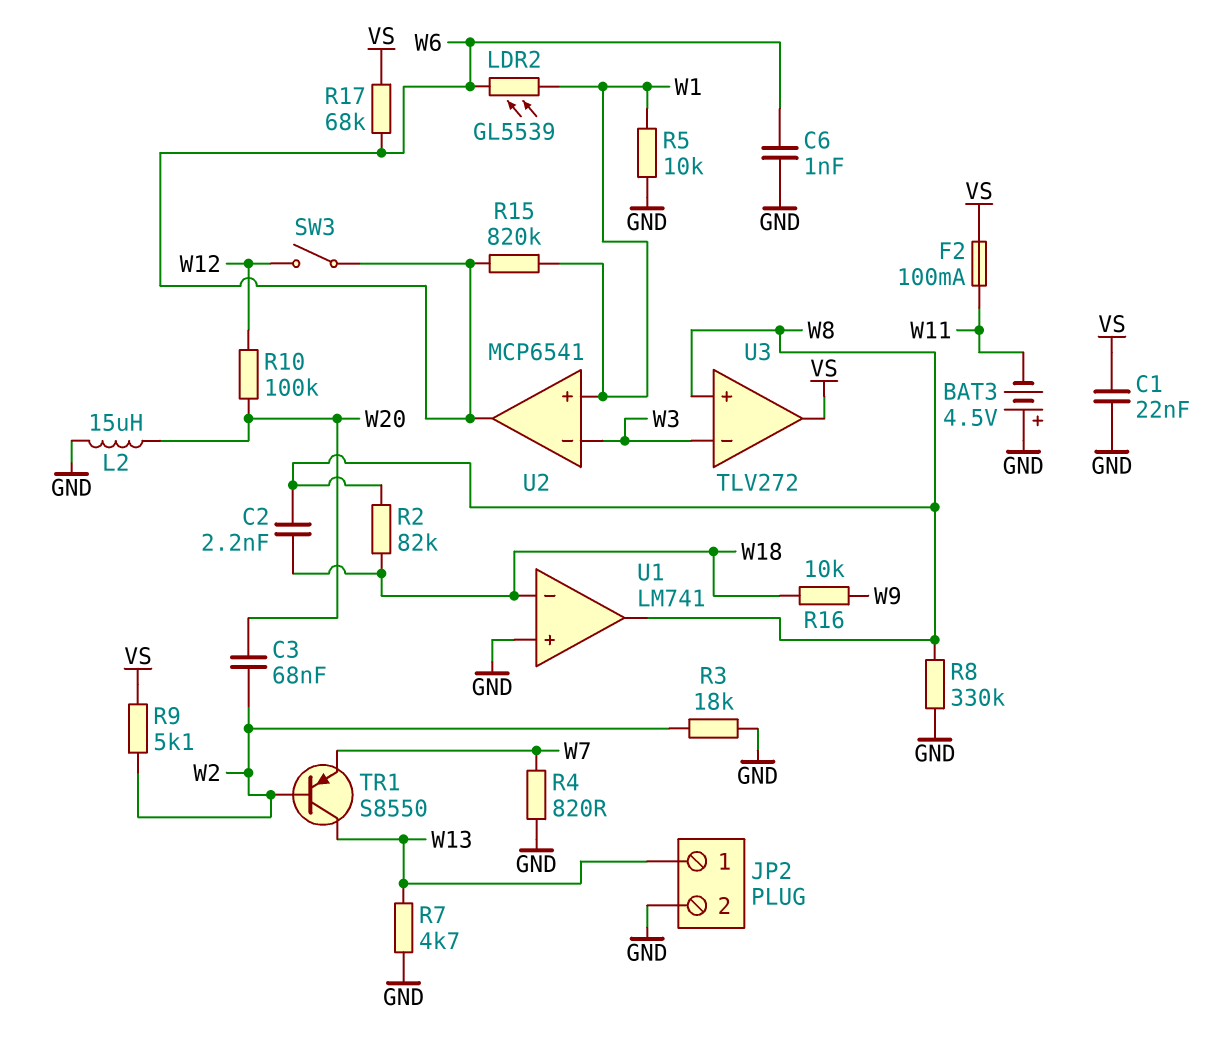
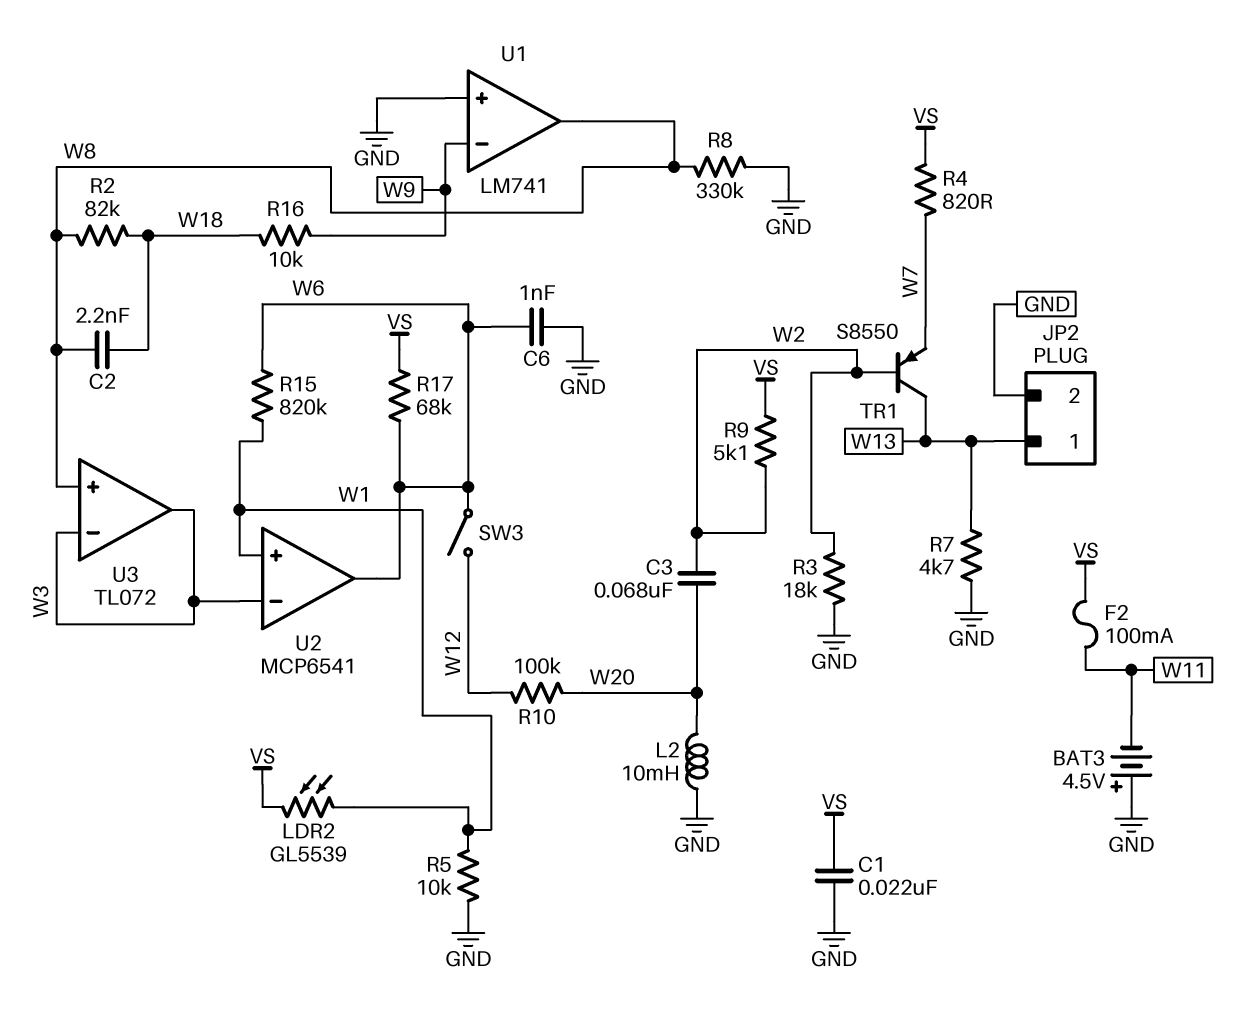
L2: 15uH (GND, W20) -> 10mH (GND, W20)
LDR2: GL5539 (W1, W6) -> GL5539 (VS, W1)
R4: 820 (GND, W7) -> 820 (VS, W7)
U1 pin in-: W18 -> W9
U3: TLV272 -> TL072
U3 pin out: VS -> W3

